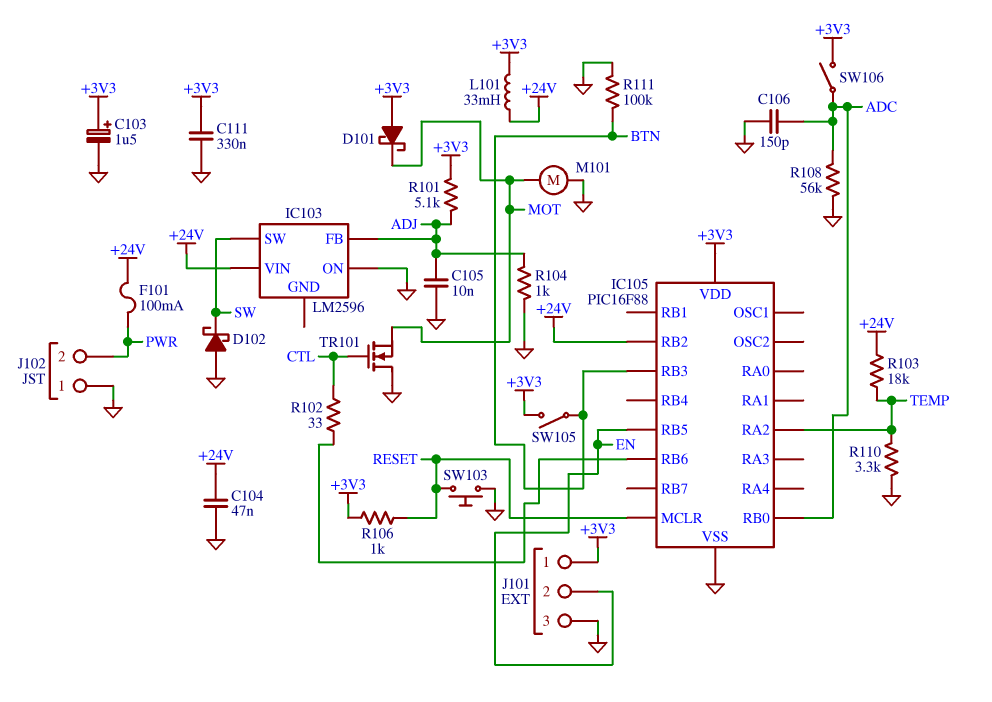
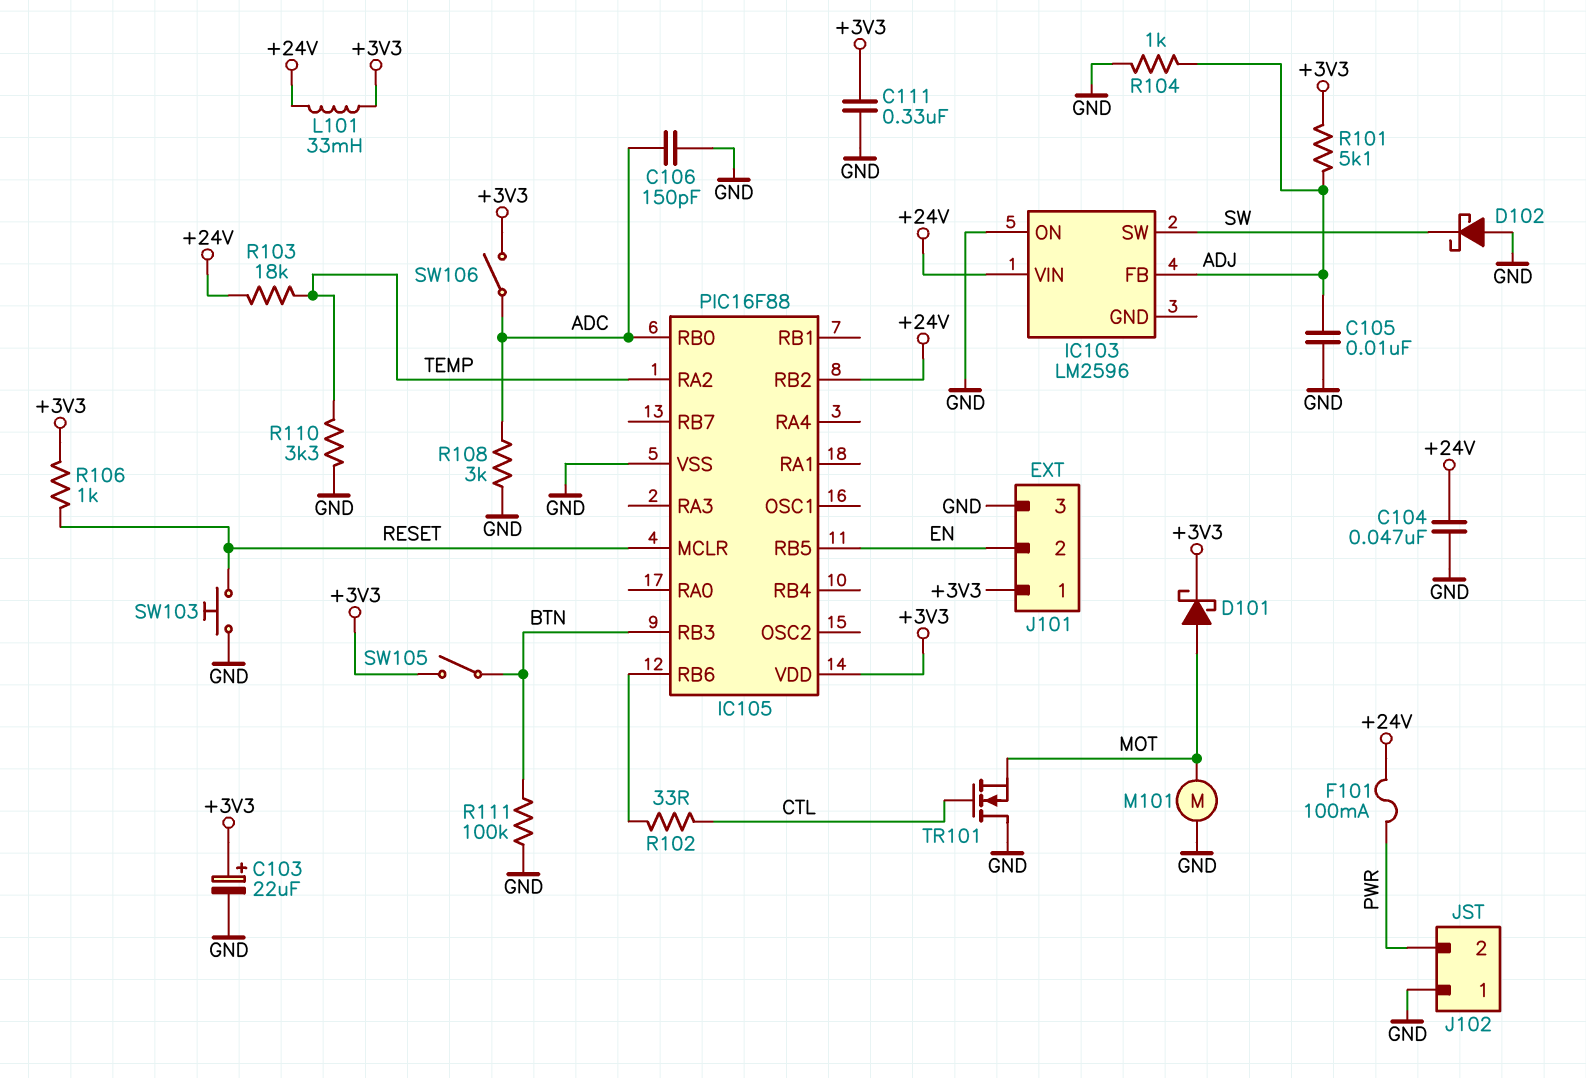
C103: 1.5uF (plus +3V3, minus GND) -> 22uF (plus +3V3, minus GND)
D101: schottky (A +3V3, K MOT) -> schottky (A MOT, K +3V3)
R108: 56k (ADC, GND) -> 3k (ADC, GND)

